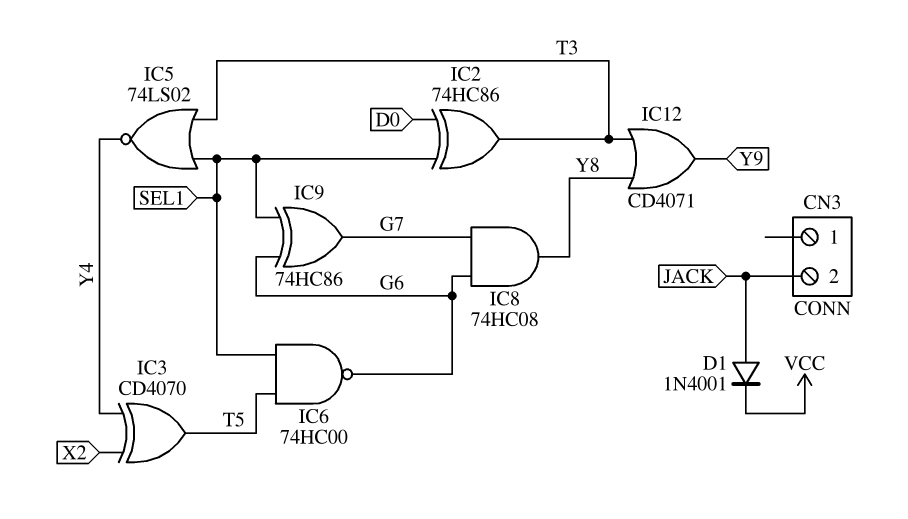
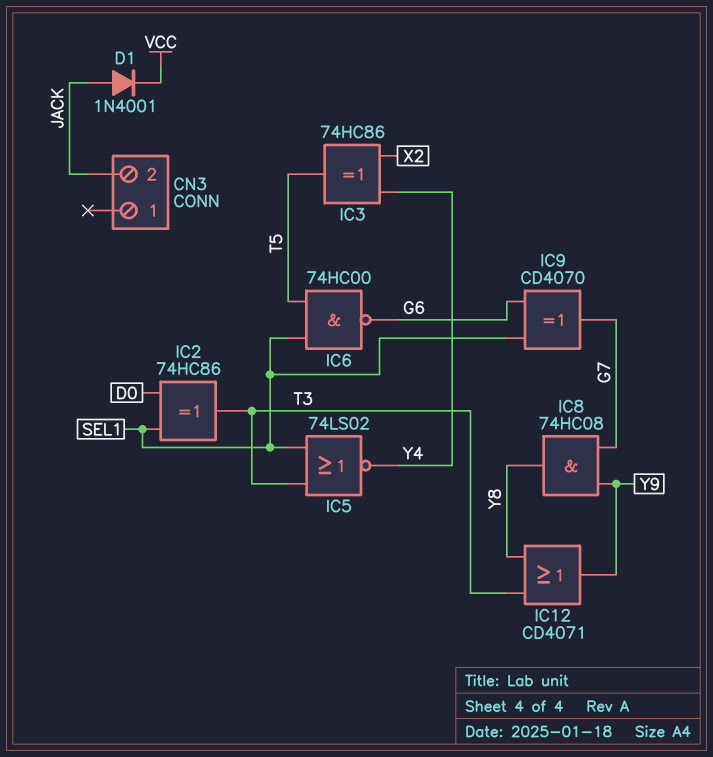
IC3: XOR CD4070 (in X2, in Y4, out T5) -> XOR 74HC86 (in X2, in Y4, out T5)
IC8: AND 74HC08 (in G6, in G7, out Y8) -> AND 74HC08 (in G7, in Y9, out Y8)
IC9: XOR 74HC86 (in G6, in SEL1, out G7) -> XOR CD4070 (in G6, in SEL1, out G7)

